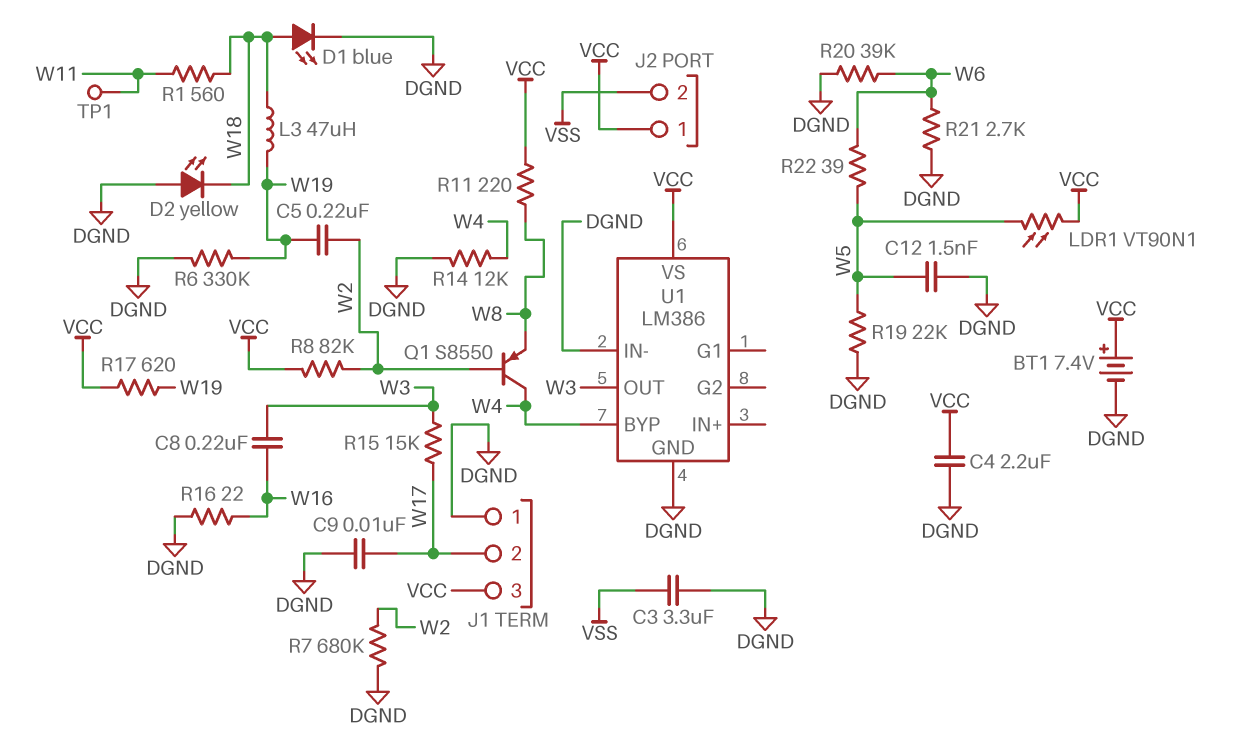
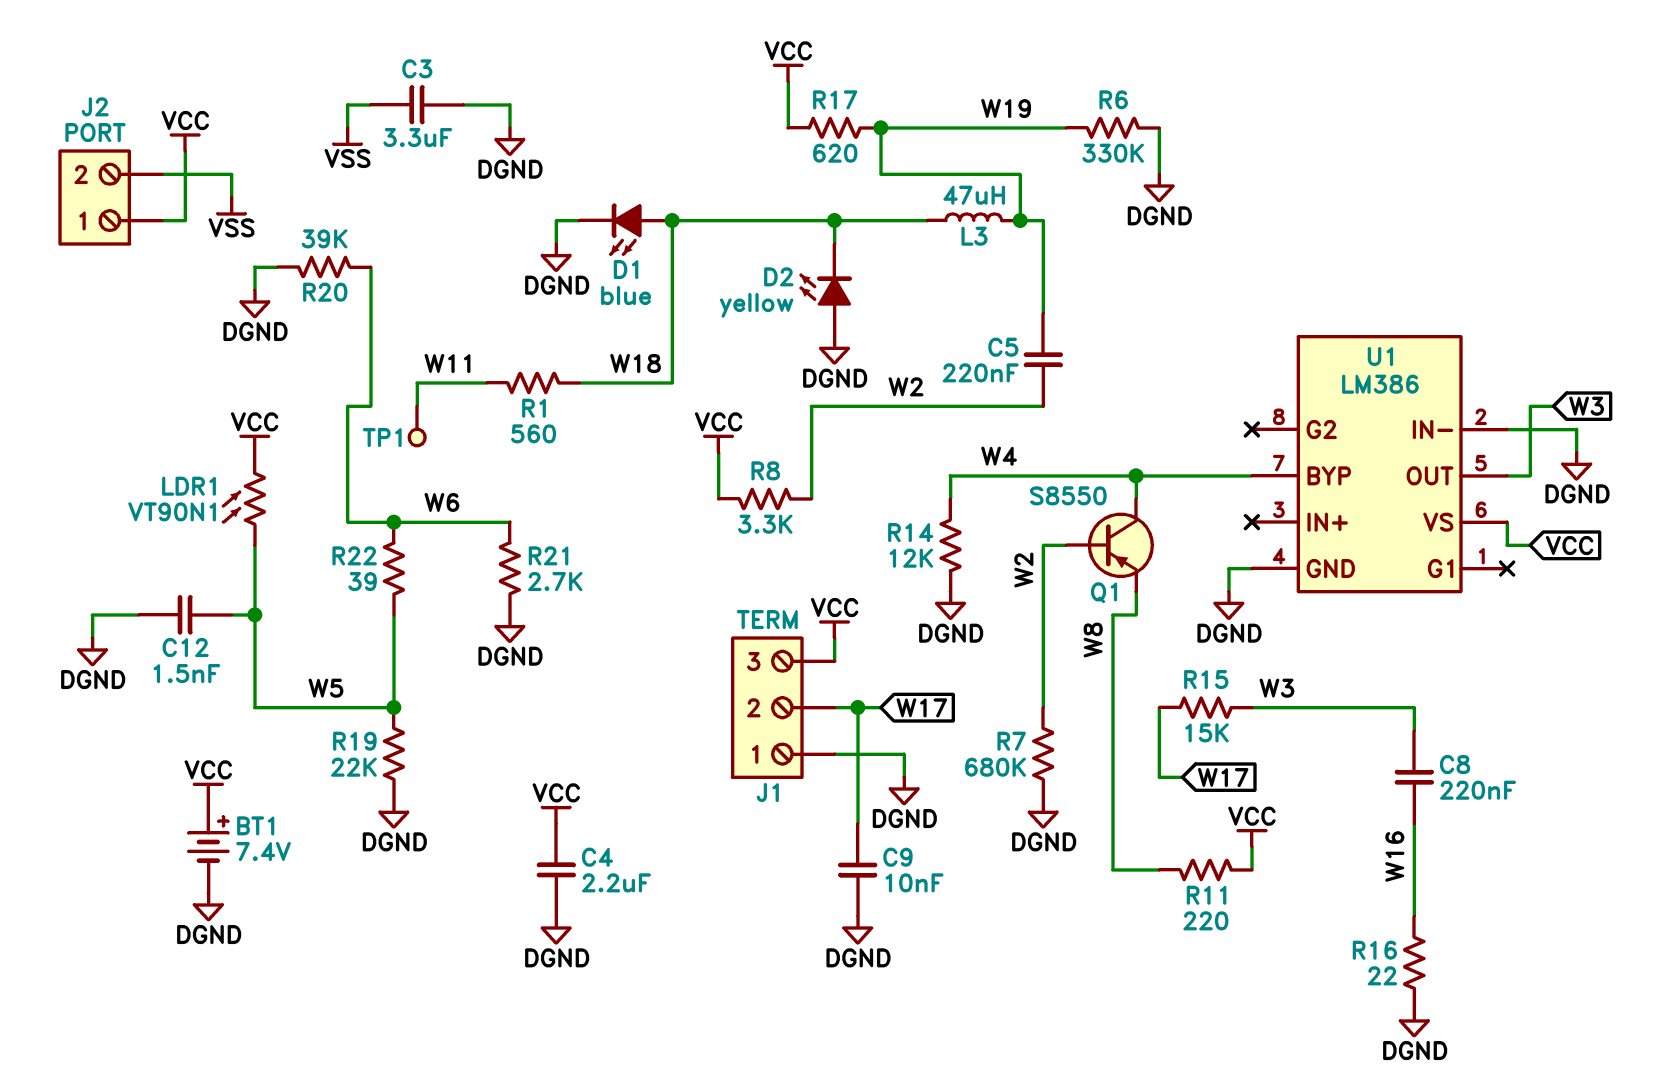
R8: 82k (VCC, W2) -> 3.3k (VCC, W2)

